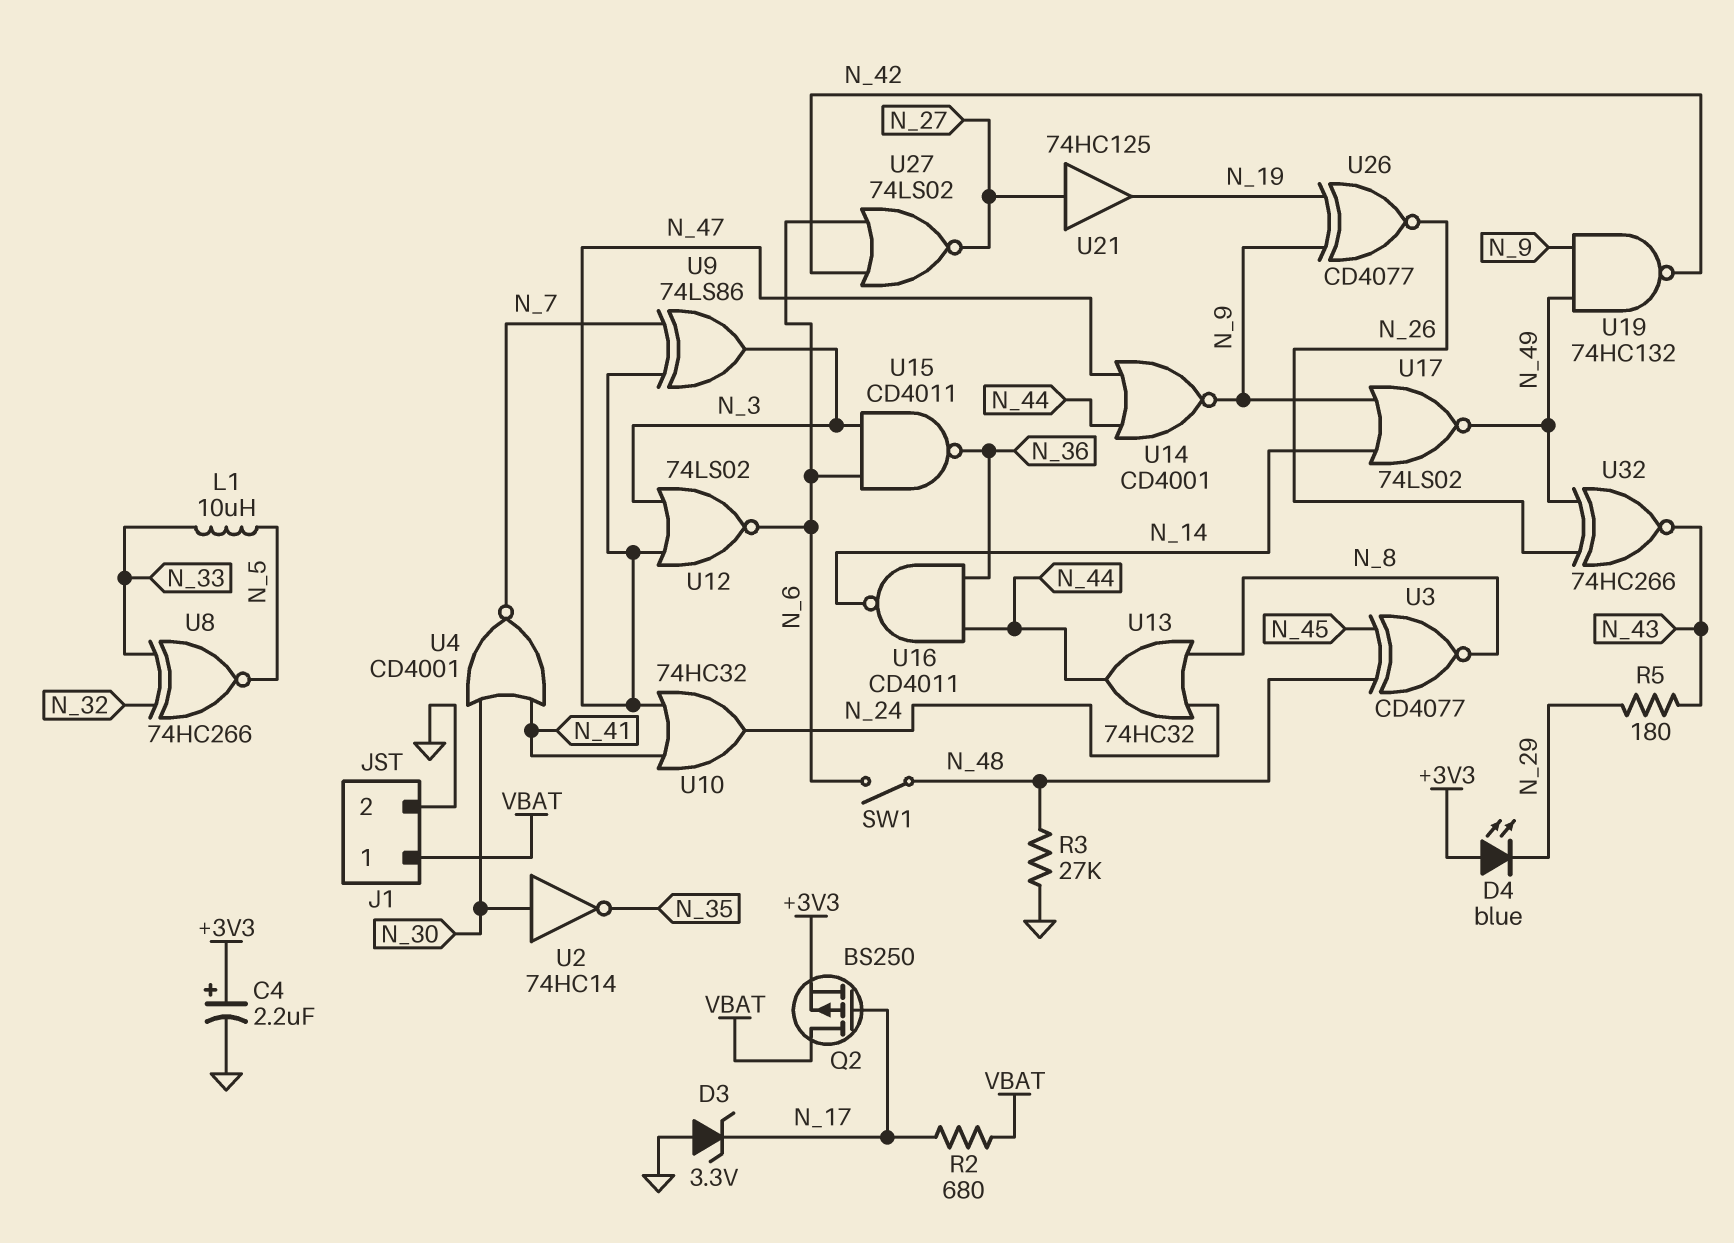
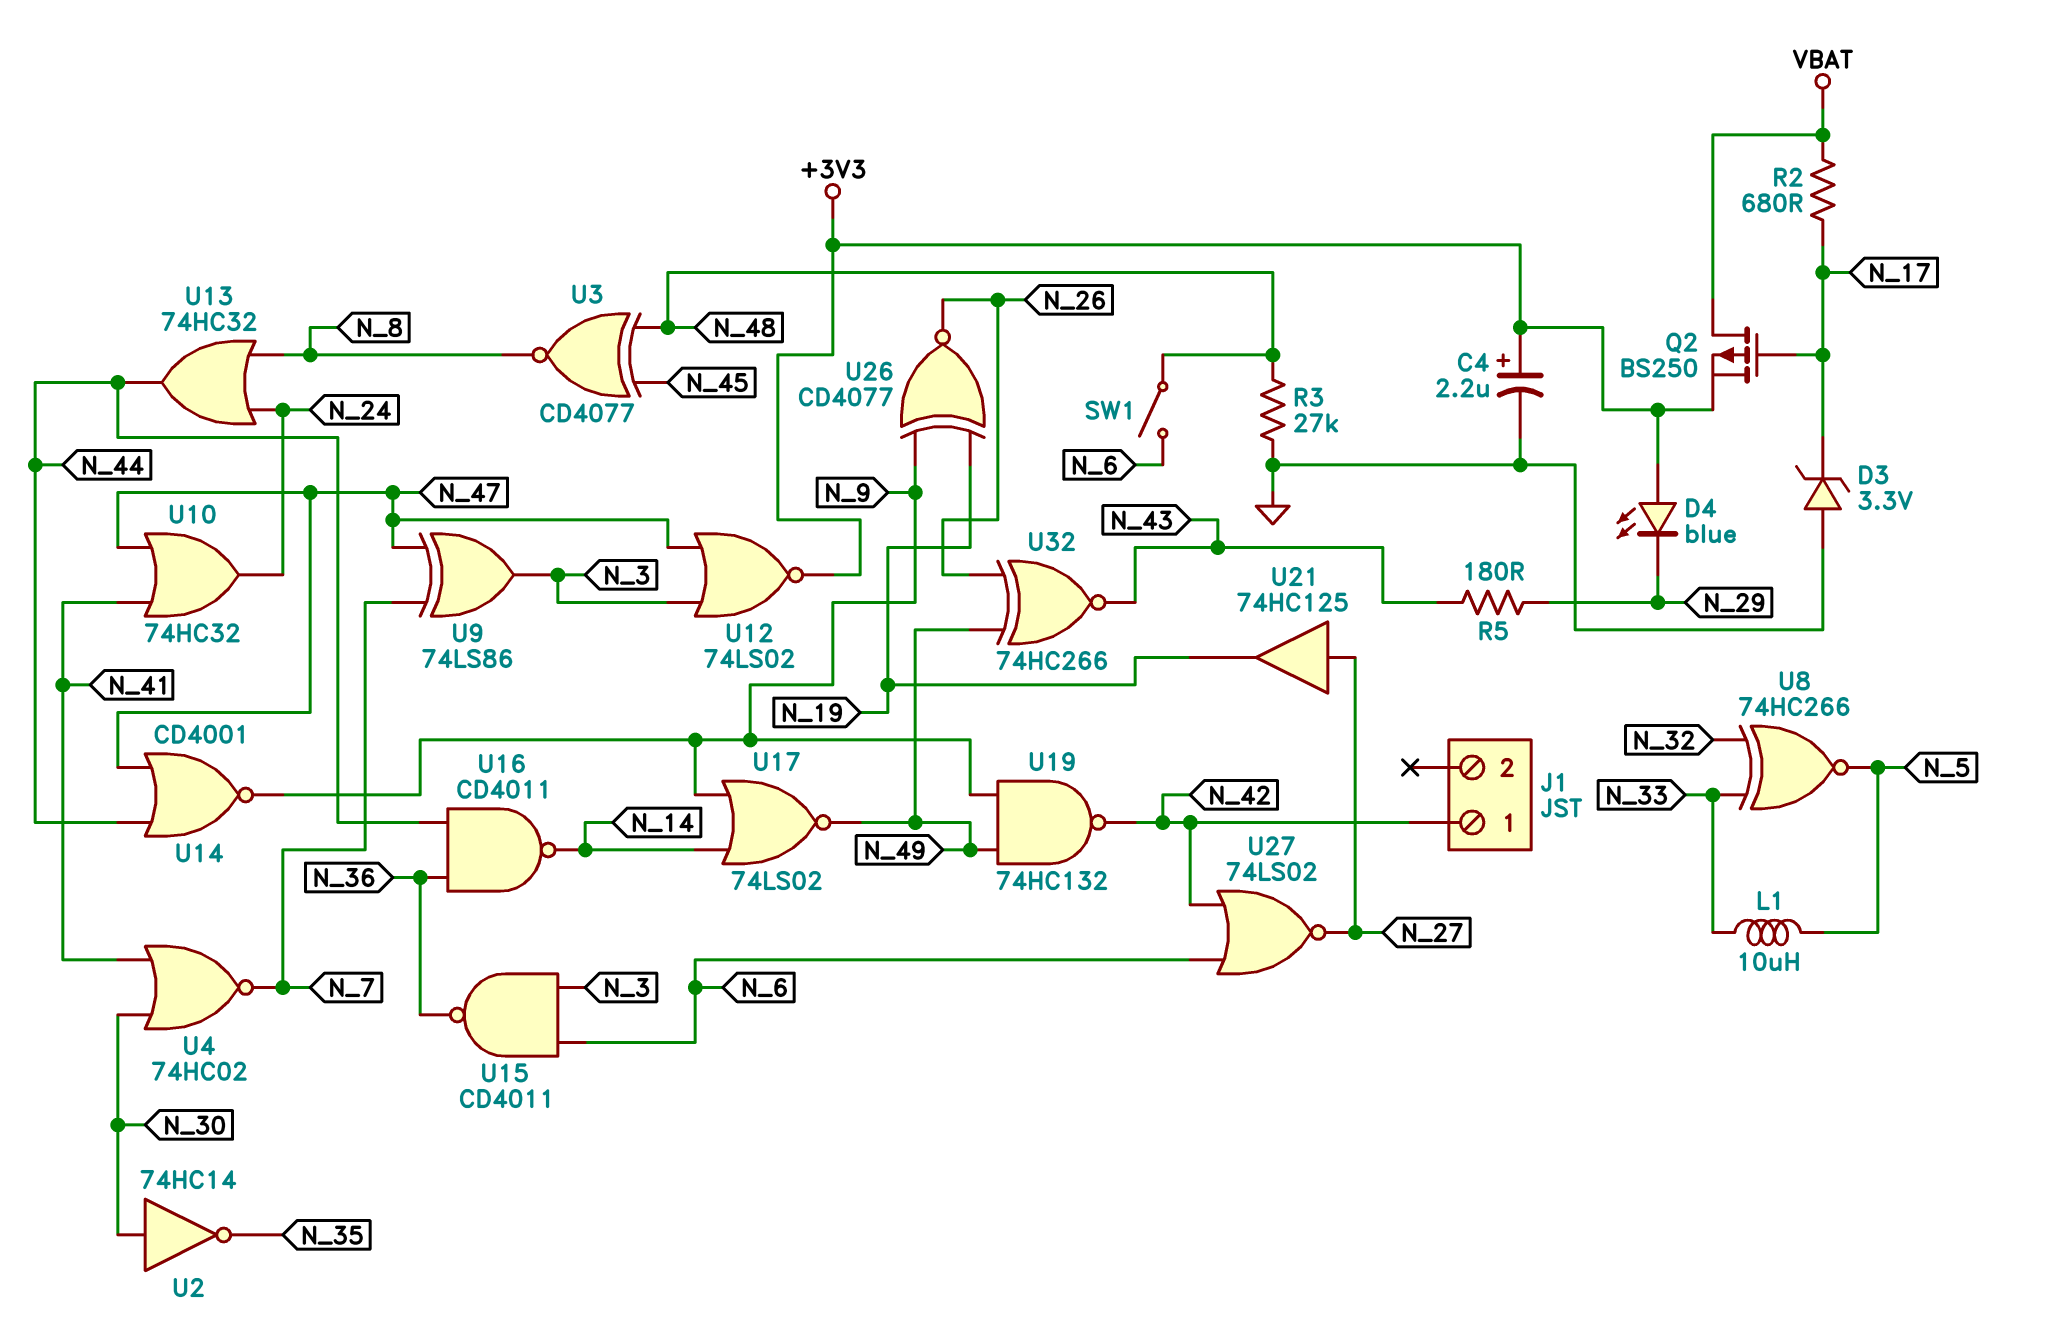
J1 pin 1: VBAT -> N_42
J1 pin 2: GND -> none
U4: NOR CD4001 (in N_30, in N_41, out N_7) -> NOR 74HC02 (in N_30, in N_41, out N_7)
U12: NOR 74LS02 (in N_3, in N_47, out N_6) -> NOR 74LS02 (in N_3, in N_47, out +3V3)

